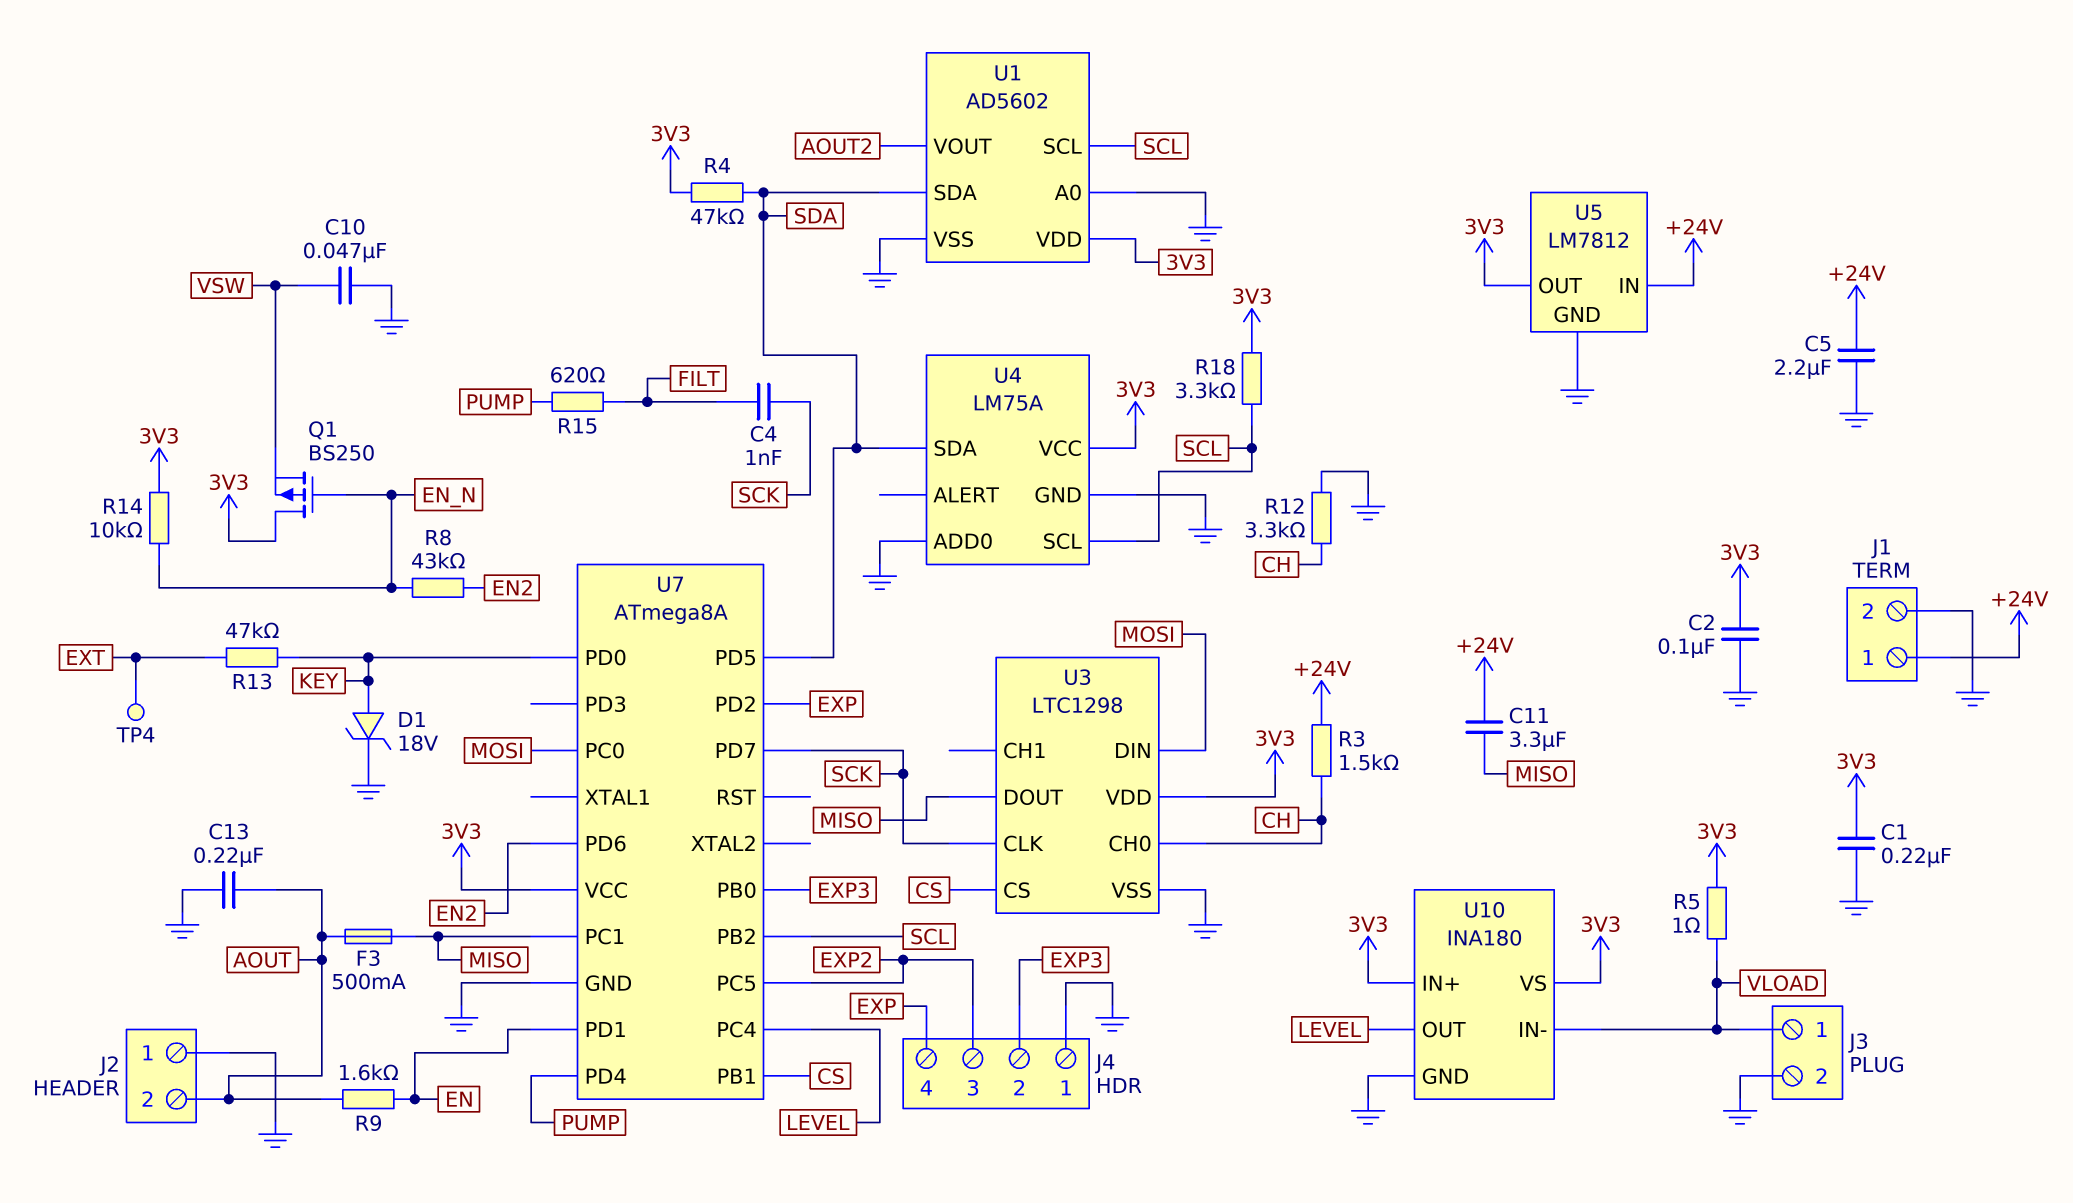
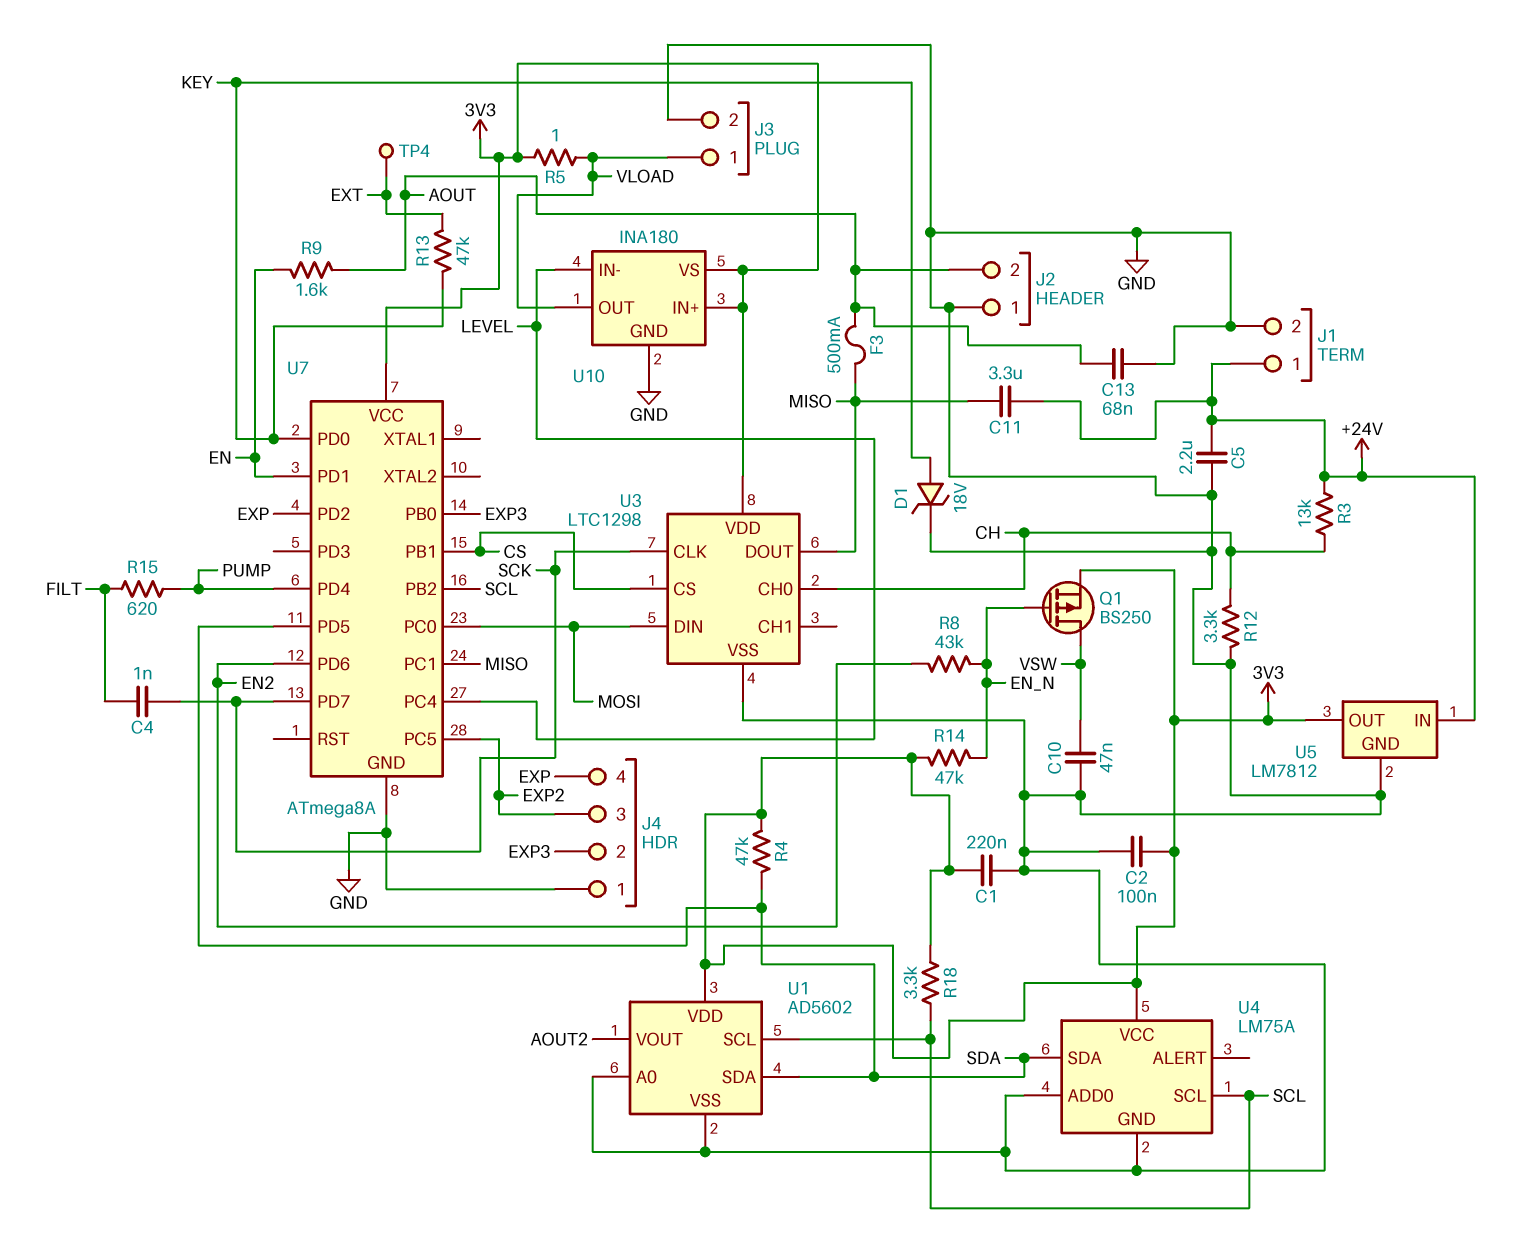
C13: 220nF (AOUT, GND) -> 68nF (AOUT, GND)
Q1: PMOS BS250 (G EN_N, D 3V3, S VSW) -> PMOS BS250 (G EN_N, D VSW, S 3V3)
R3: 1.5k (+24V, CH) -> 13k (+24V, CH)
R14: 10k (3V3, EN_N) -> 47k (3V3, EN_N)
U10 pin IN-: VLOAD -> LEVEL
U10 pin OUT: LEVEL -> VLOAD

